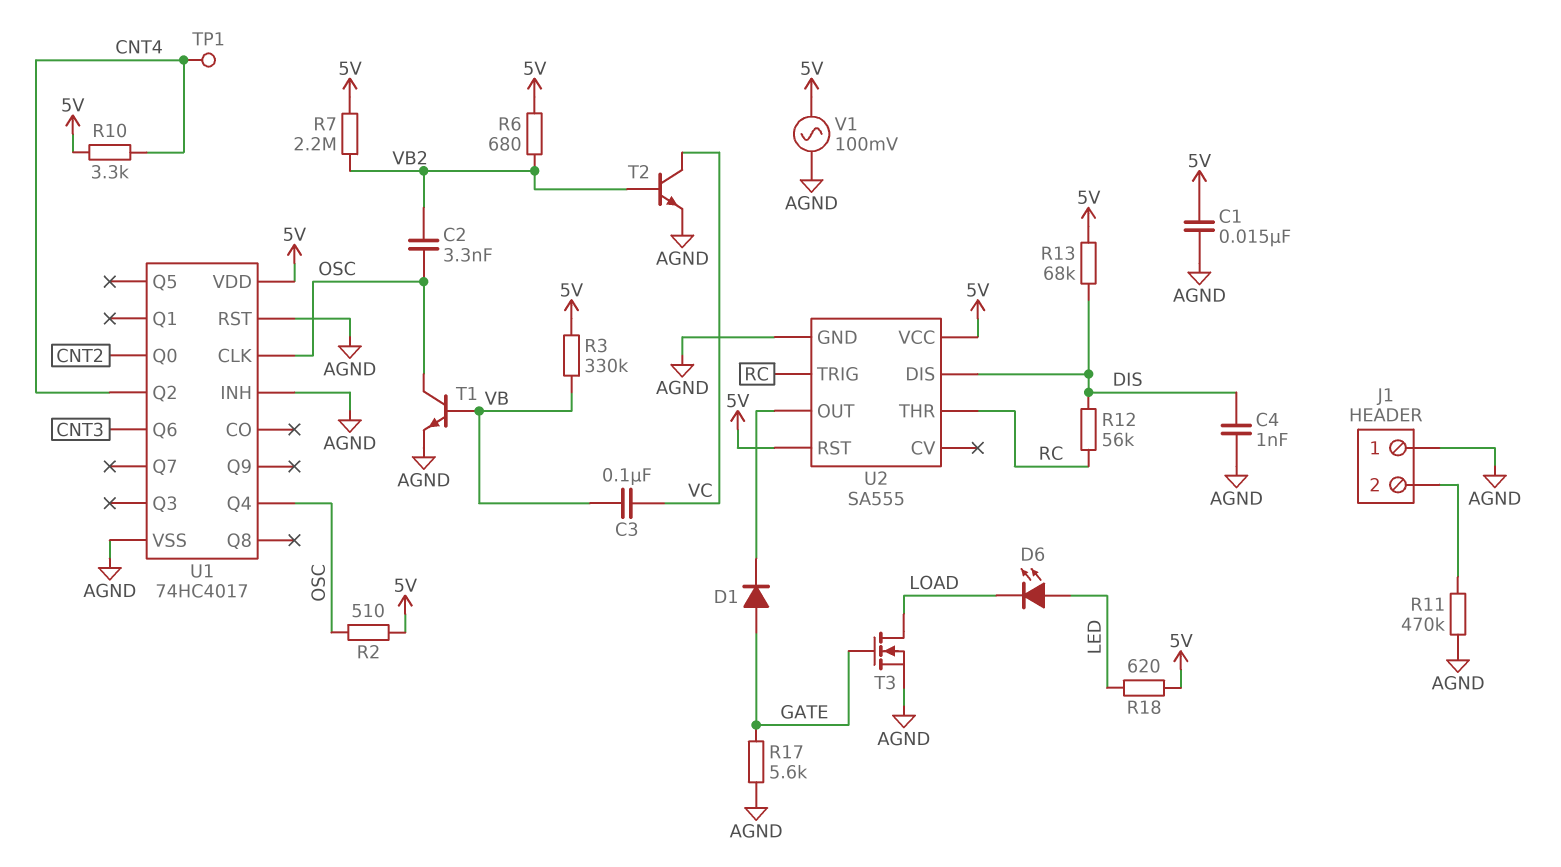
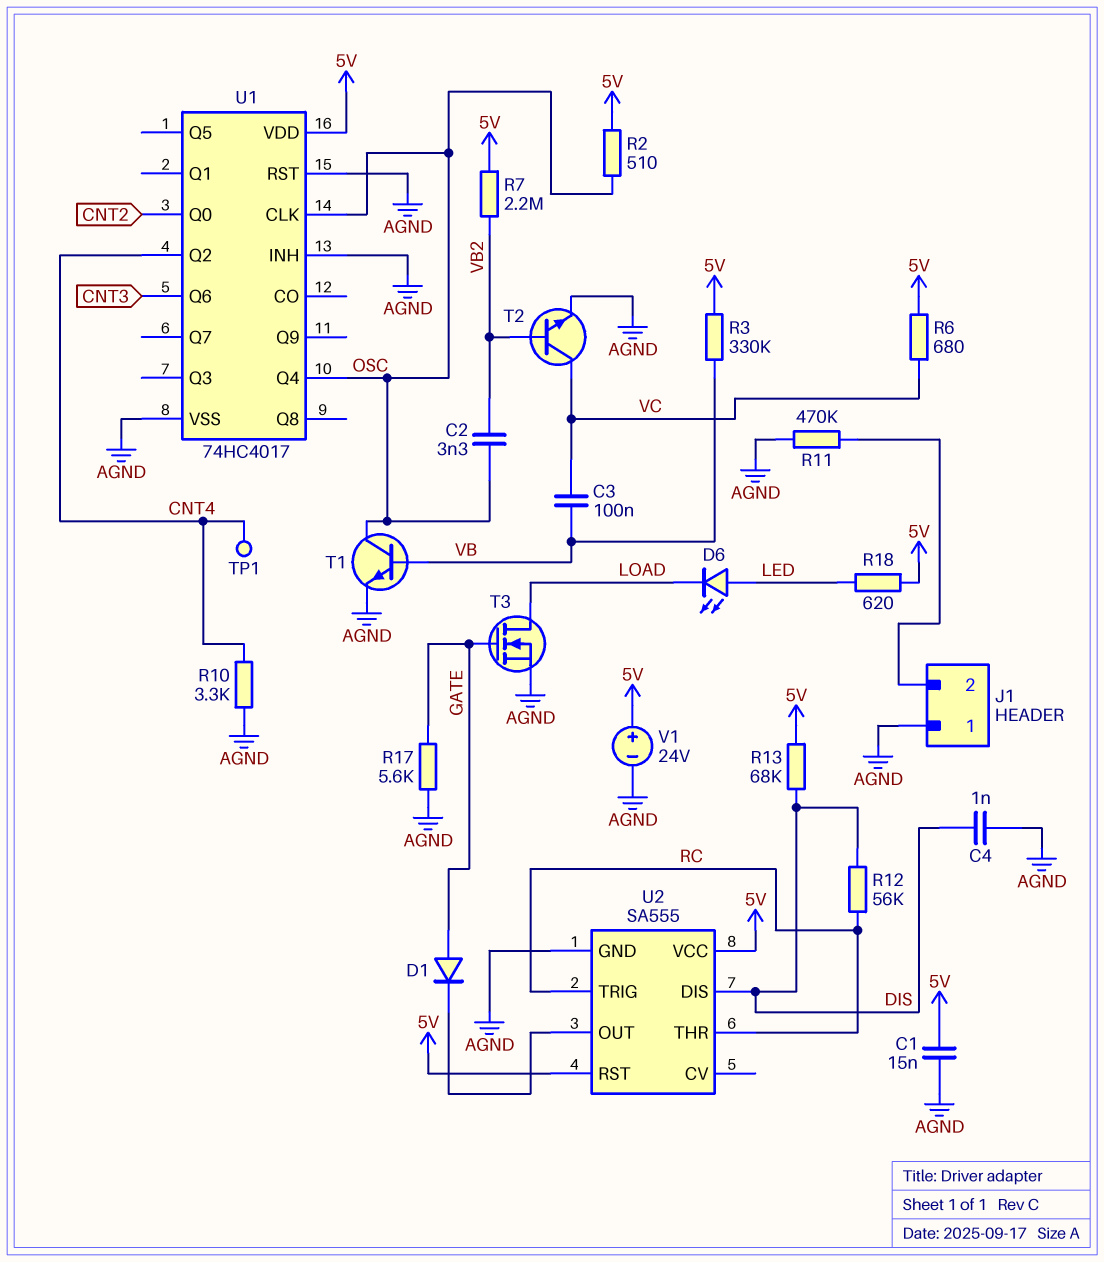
R6: 680 (5V, VB2) -> 680 (5V, VC)
R10: 3.3k (5V, CNT4) -> 3.3k (AGND, CNT4)
V1: AC 100mV (5V, AGND) -> 24V (plus 5V, minus AGND)

